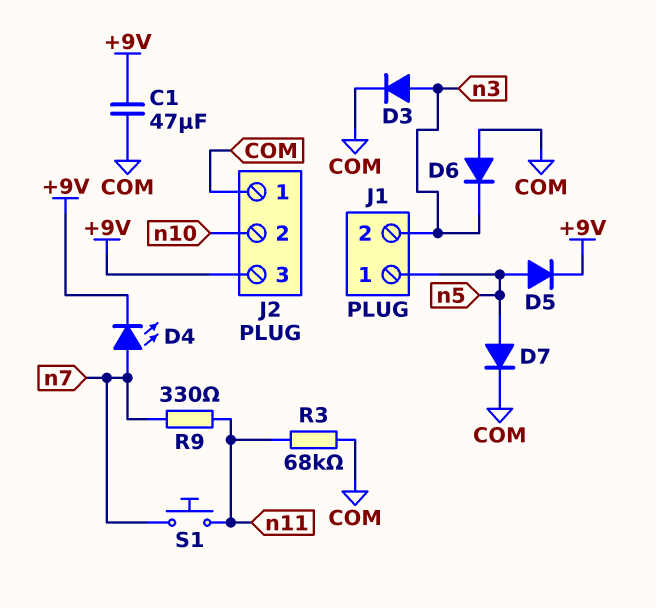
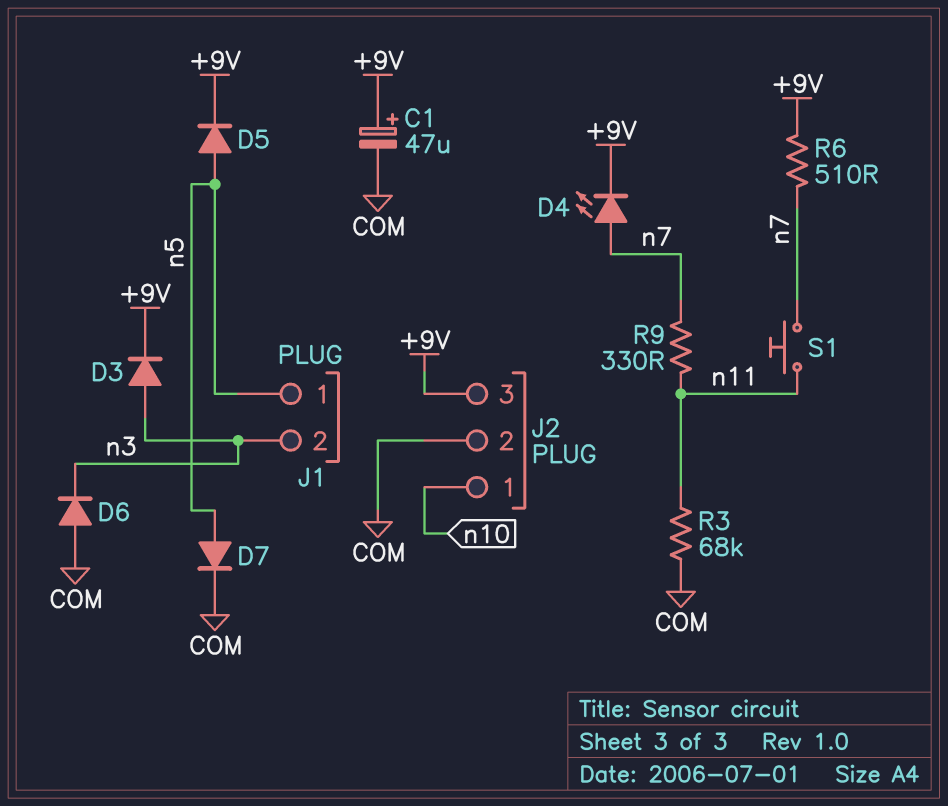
C1: 47uF (+9V, COM) -> 47uF (plus +9V, minus COM)
D3: diode (A n3, K COM) -> diode (A n3, K +9V)
J2 pin 1: COM -> n10
J2 pin 2: n10 -> COM
R6: none -> 510 (+9V, n7)

